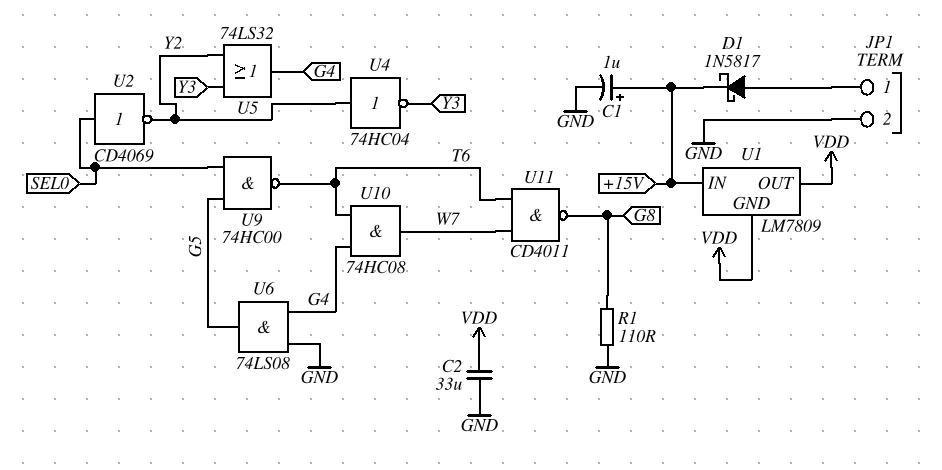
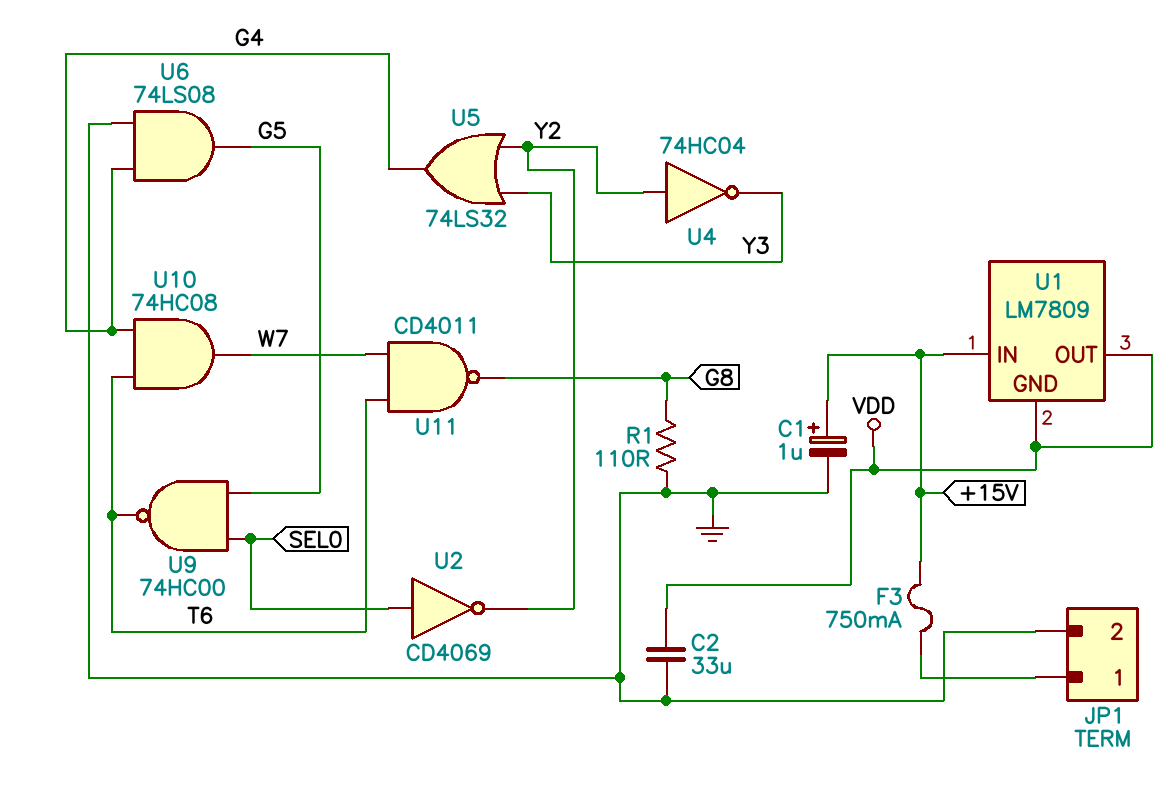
D1: schottky 1N5817 (A JP1/1, K +15V) -> none
F3: none -> 750mA (+15V, JP1/1)

